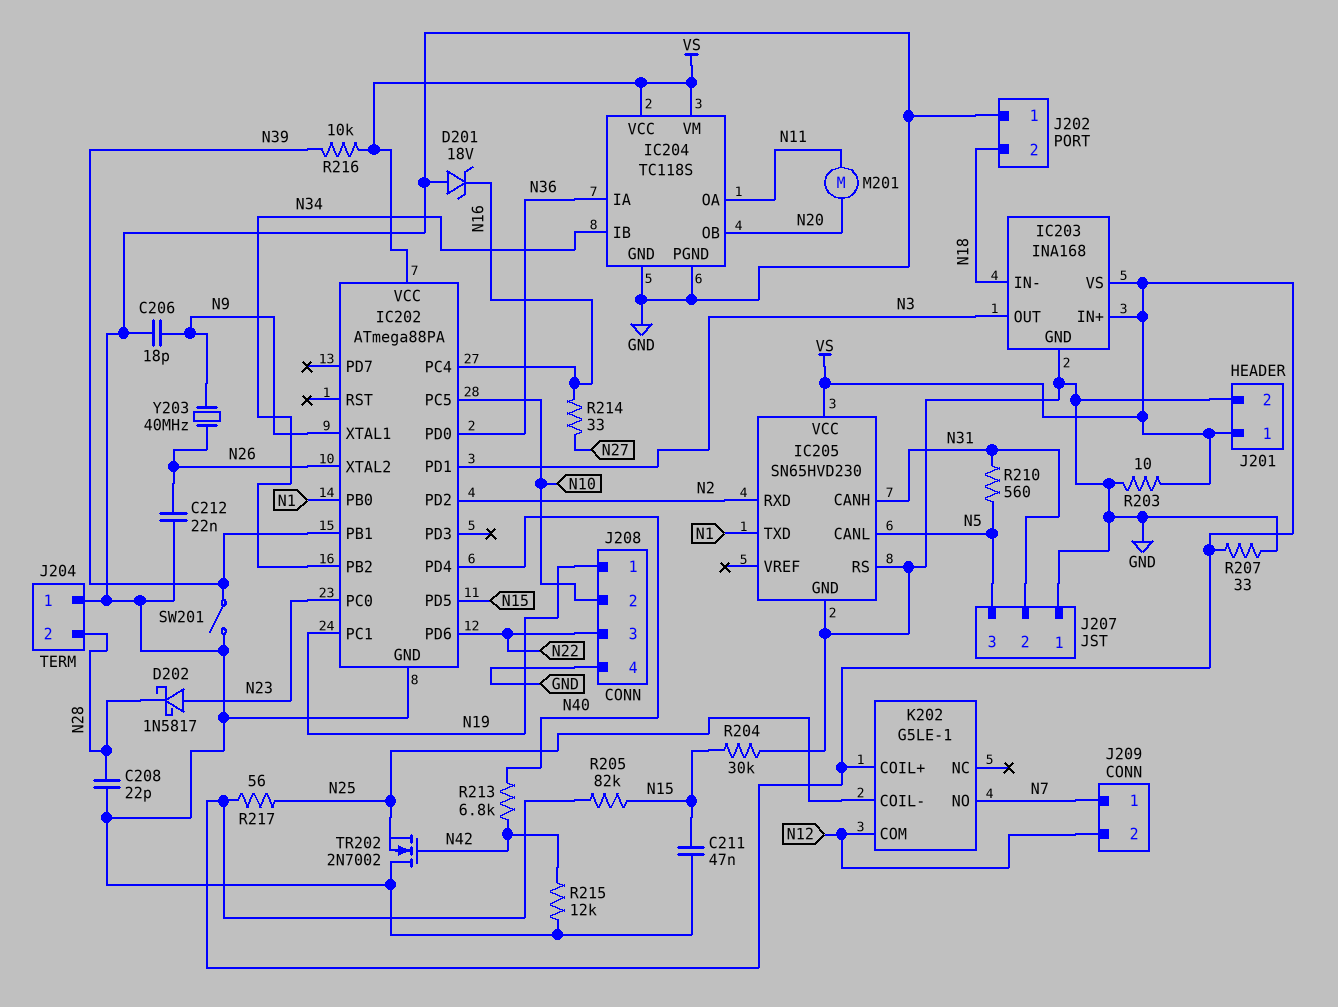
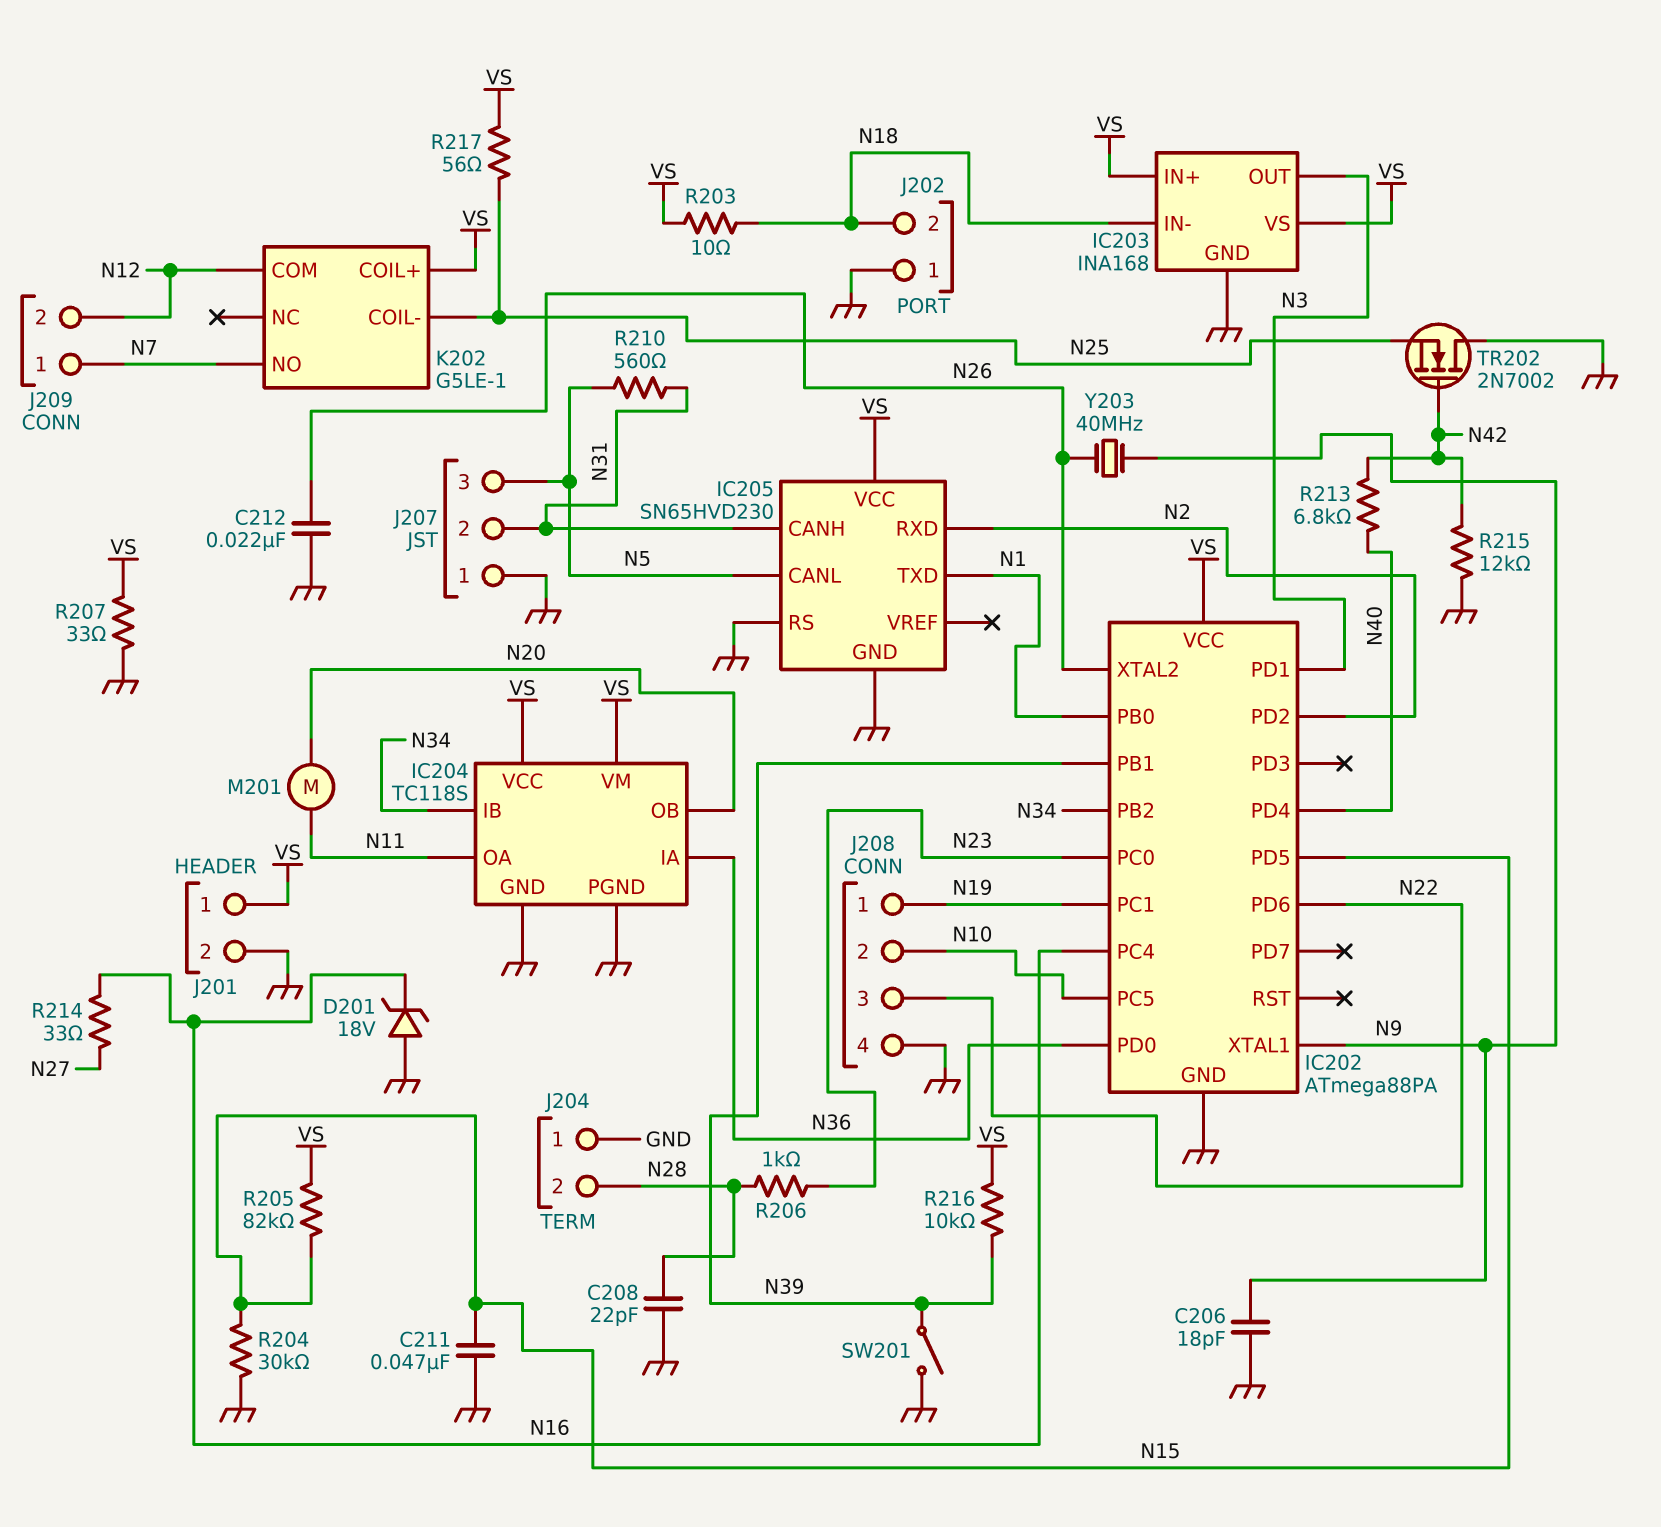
D202: schottky 1N5817 (A N23, K N28) -> none
R203: 10 (GND, VS) -> 10 (N18, VS)
R206: none -> 1k (N23, N28)

